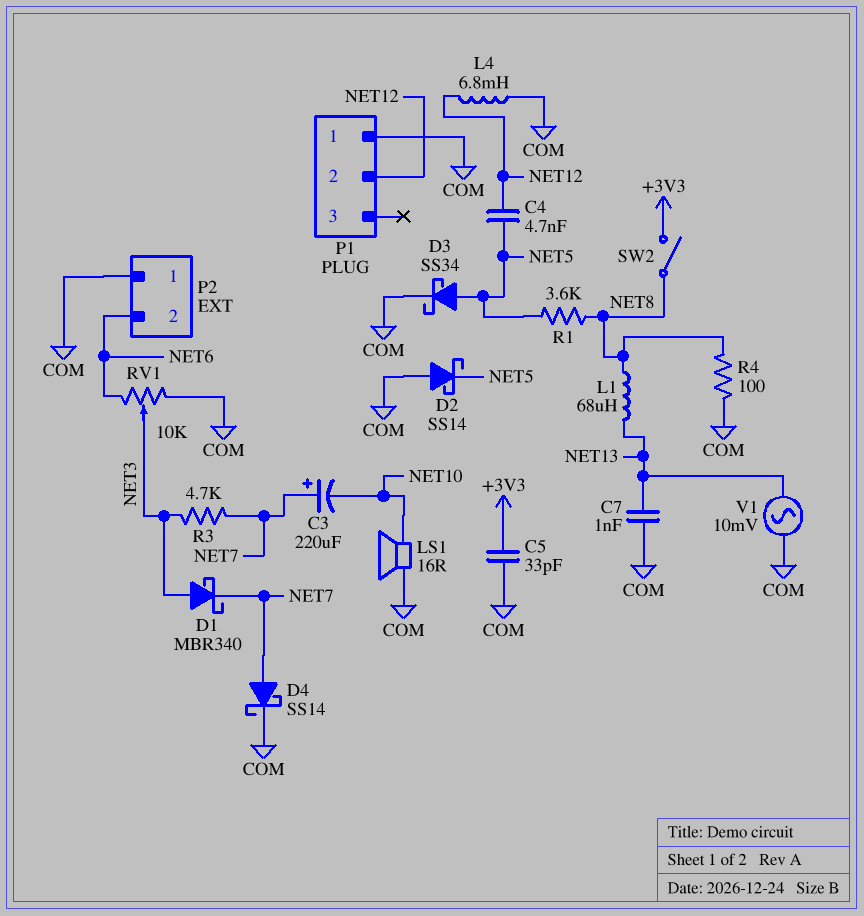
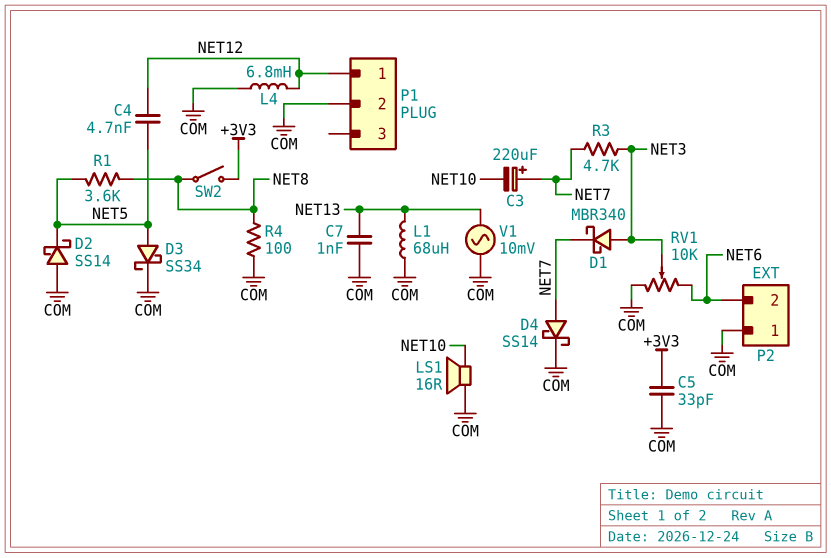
L1: 68uH (NET8, NET13) -> 68uH (COM, NET13)
P1 pin 1: COM -> NET12
P1 pin 2: NET12 -> COM

